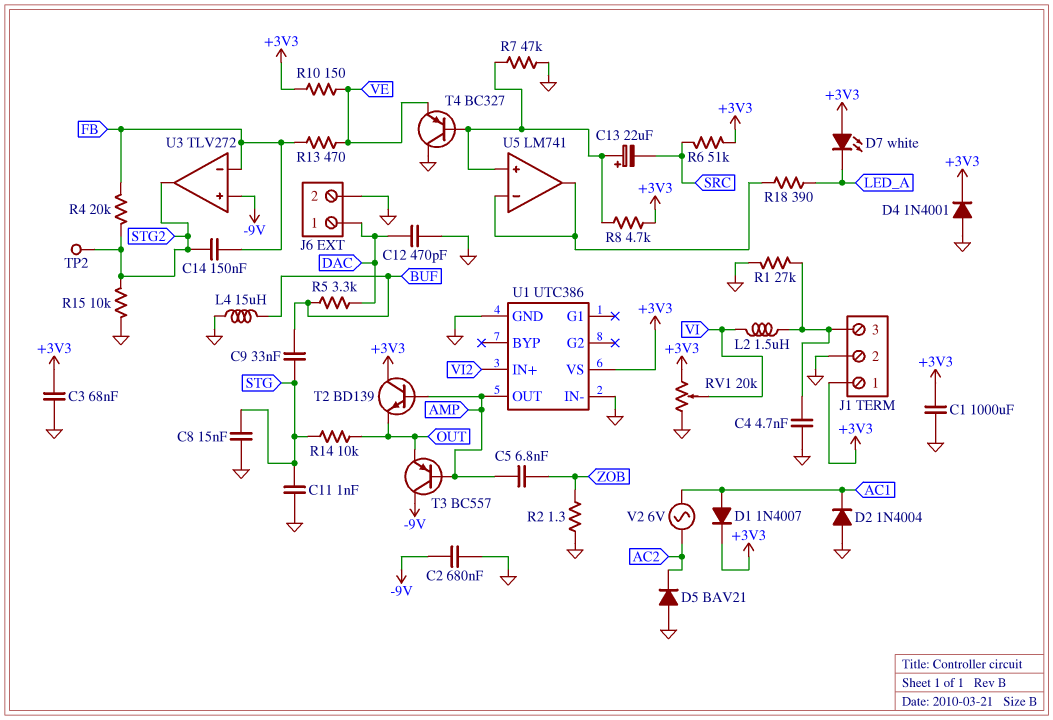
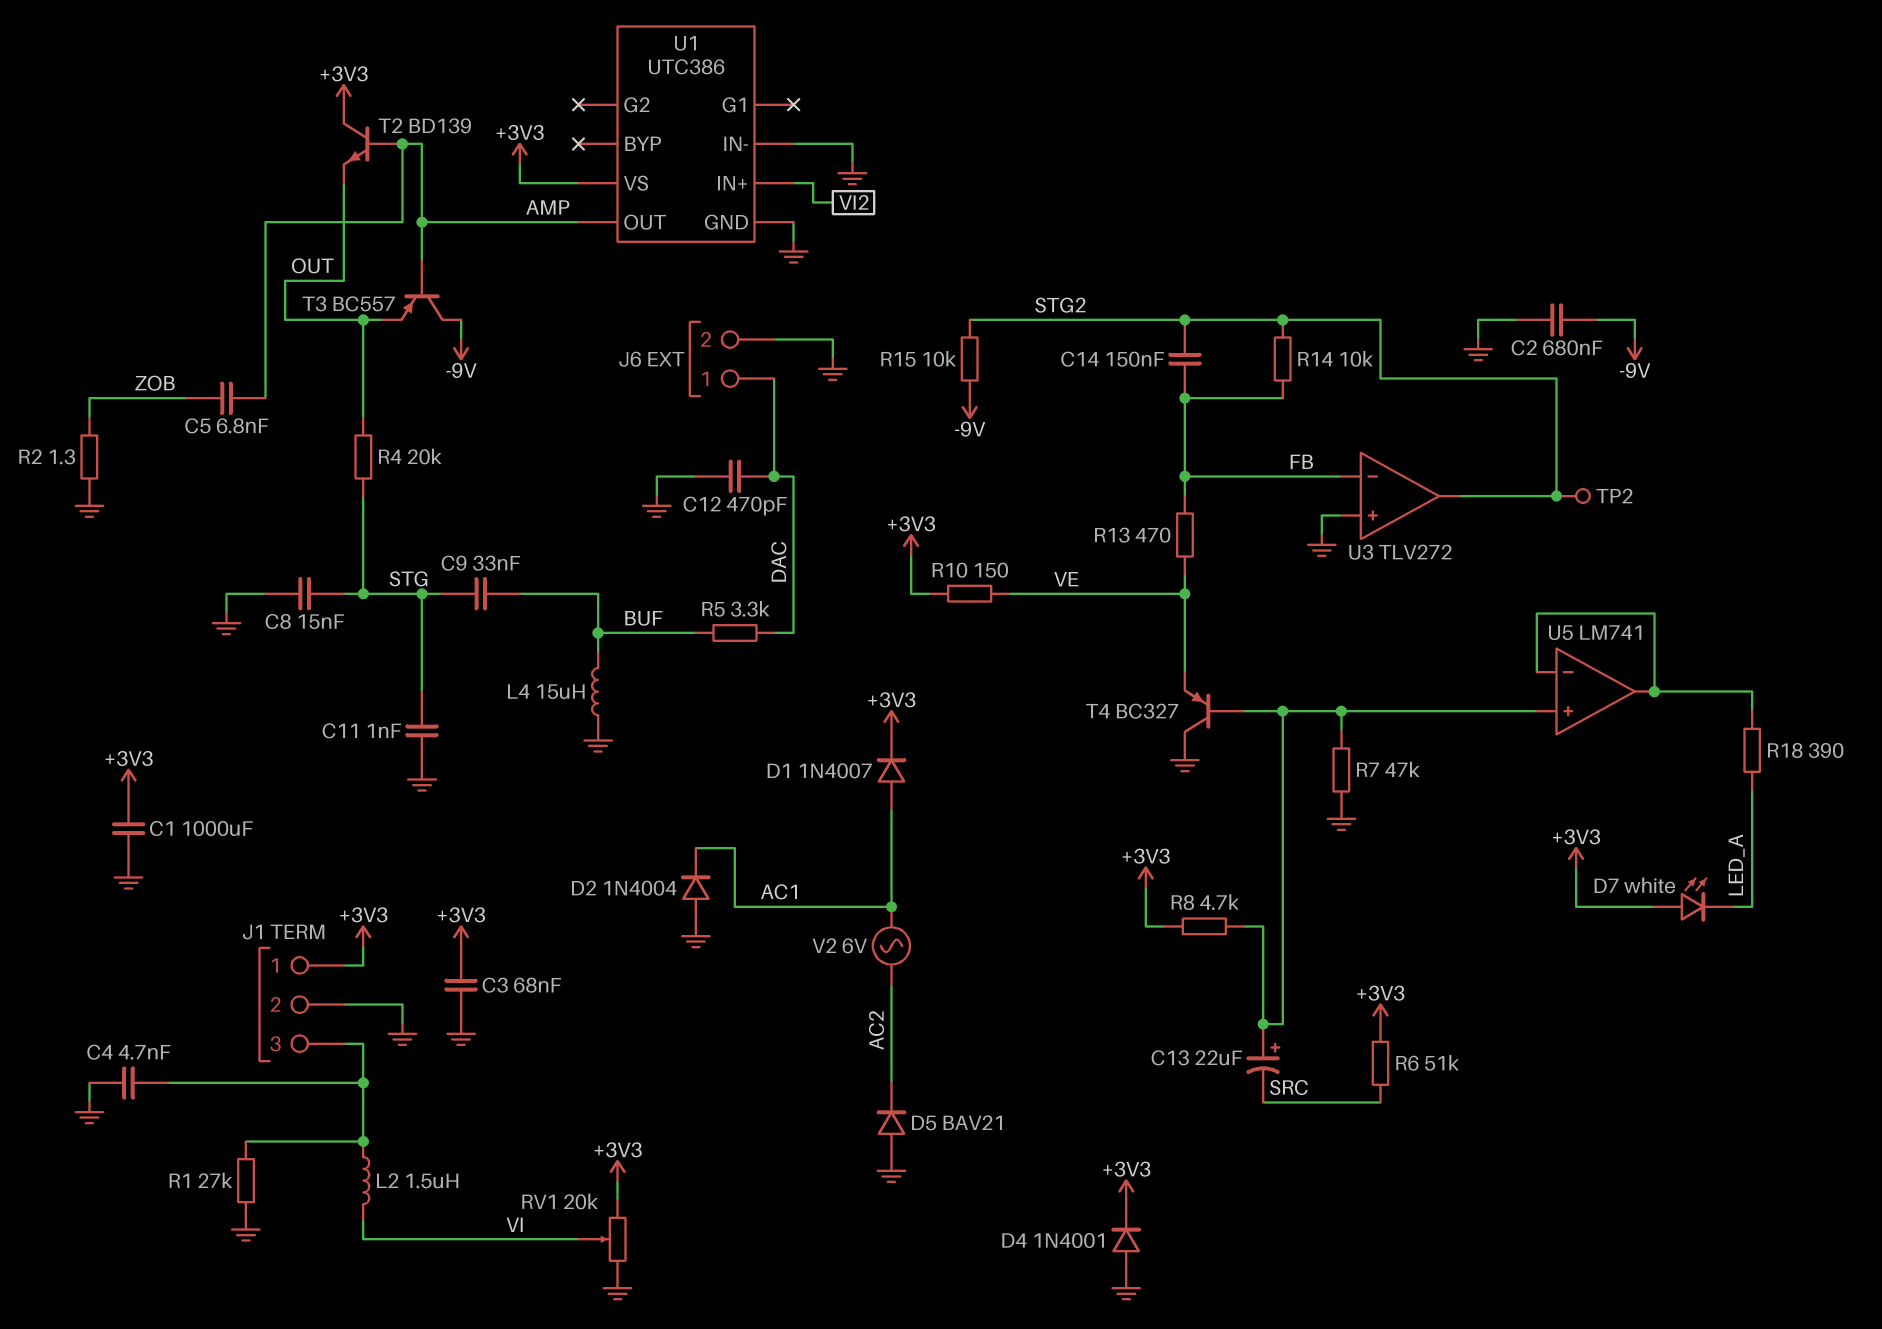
R4: 20k (FB, STG2) -> 20k (OUT, STG)
R14: 10k (OUT, STG) -> 10k (FB, STG2)
R15: 10k (GND, STG2) -> 10k (-9V, STG2)
U3 pin in+: -9V -> GND

